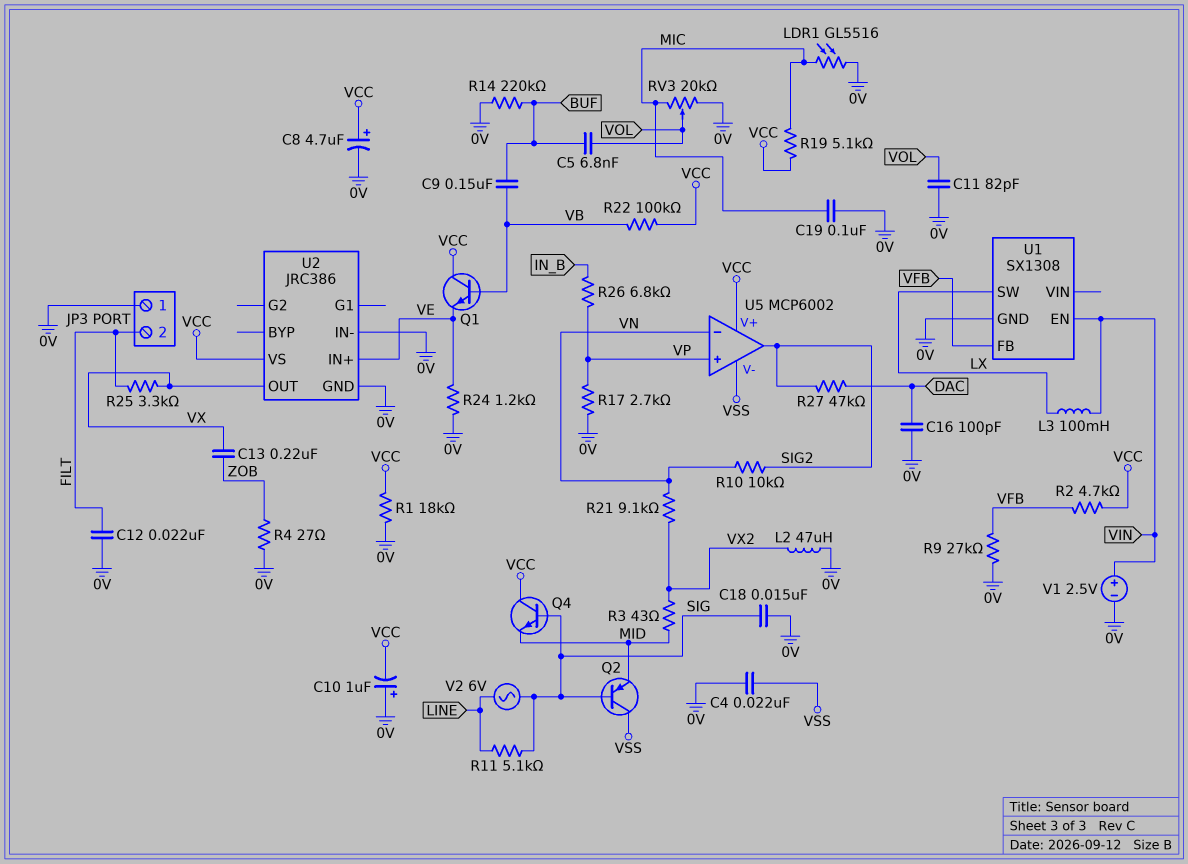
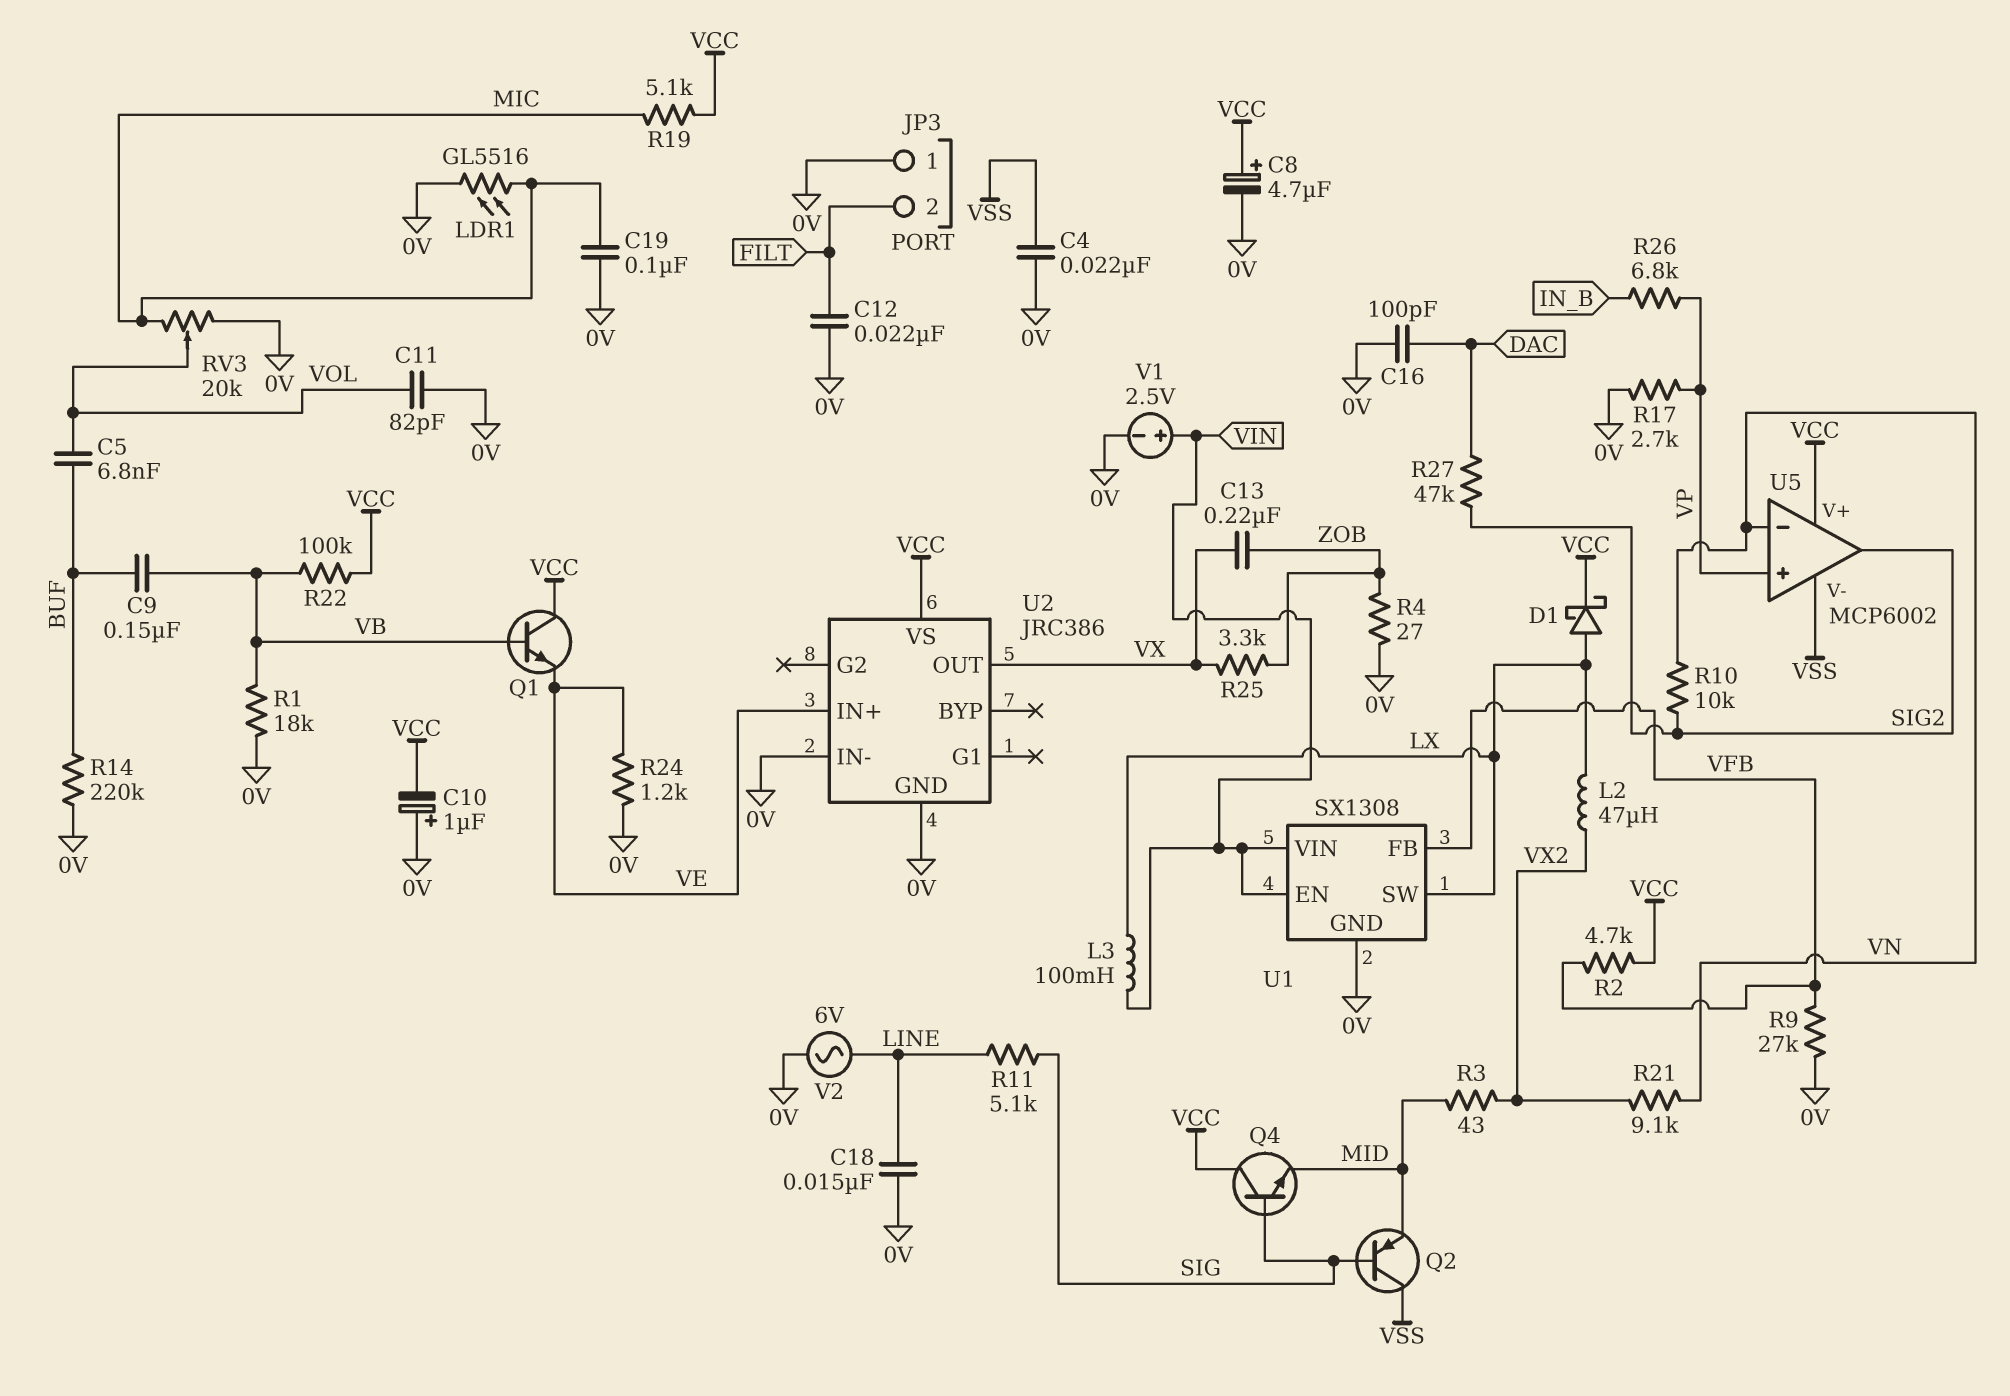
C18: 15nF (0V, SIG) -> 15nF (0V, LINE)
D1: none -> schottky (A LX, K VCC)
L2: 47uH (0V, VX2) -> 47uH (LX, VX2)
R1: 18k (0V, VCC) -> 18k (0V, VB)
R25: 3.3k (FILT, VX) -> 3.3k (VX, ZOB)
U1 pin VIN: none -> VIN
V2: AC 6V (LINE, SIG) -> AC 6V (0V, LINE)

